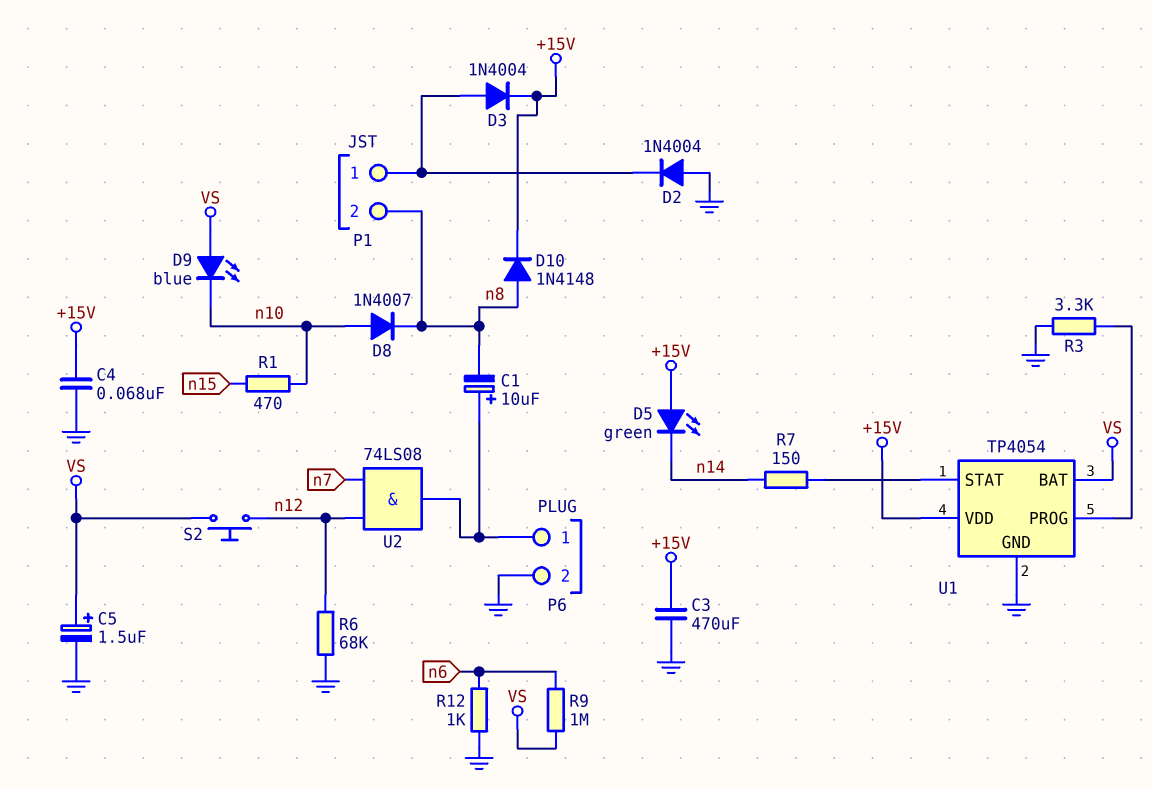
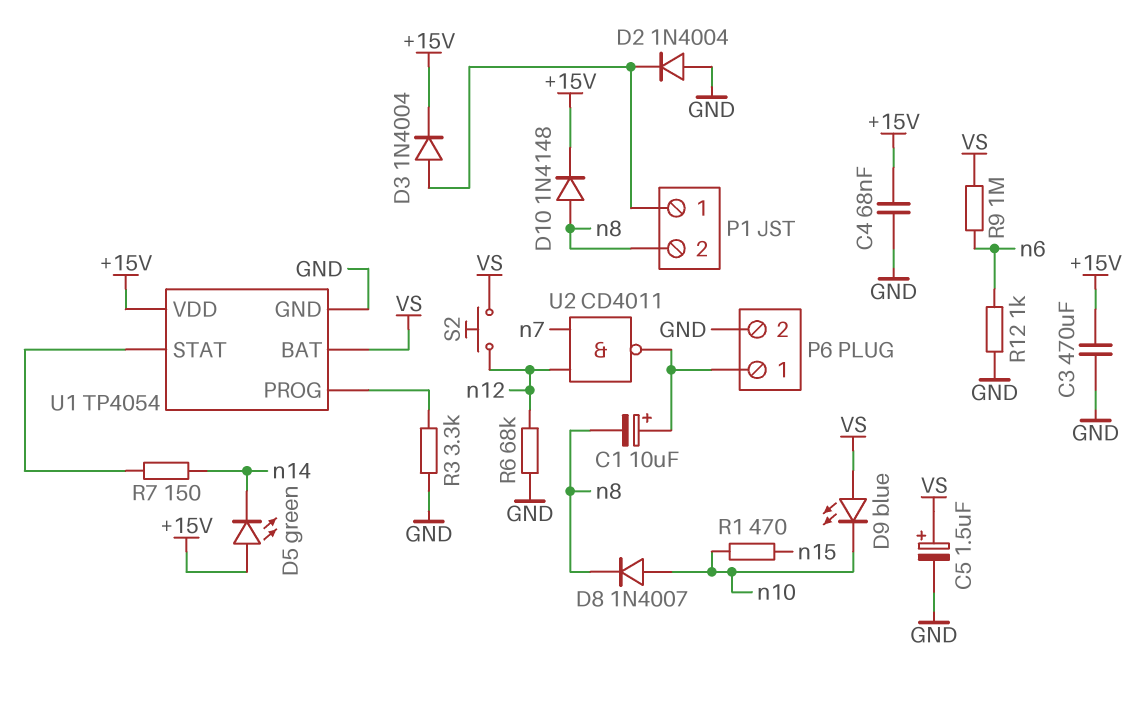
U2: AND 74LS08 (in n7, in n12, out P6/1) -> NAND CD4011 (in n7, in n12, out P6/1)

